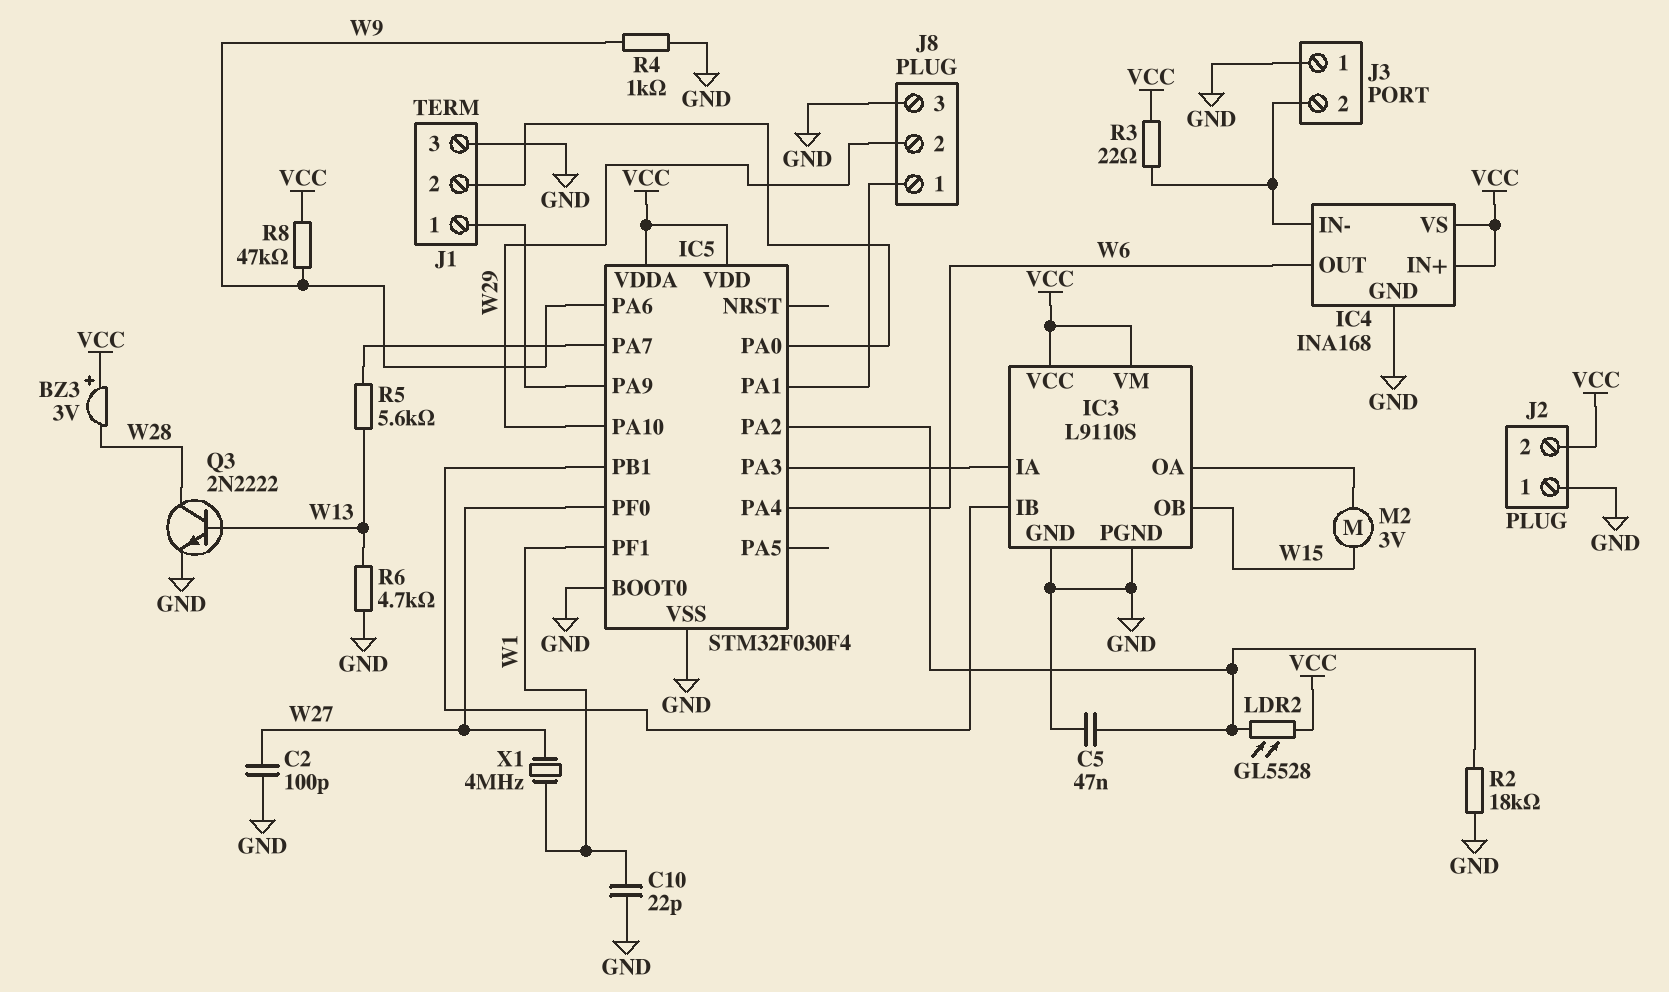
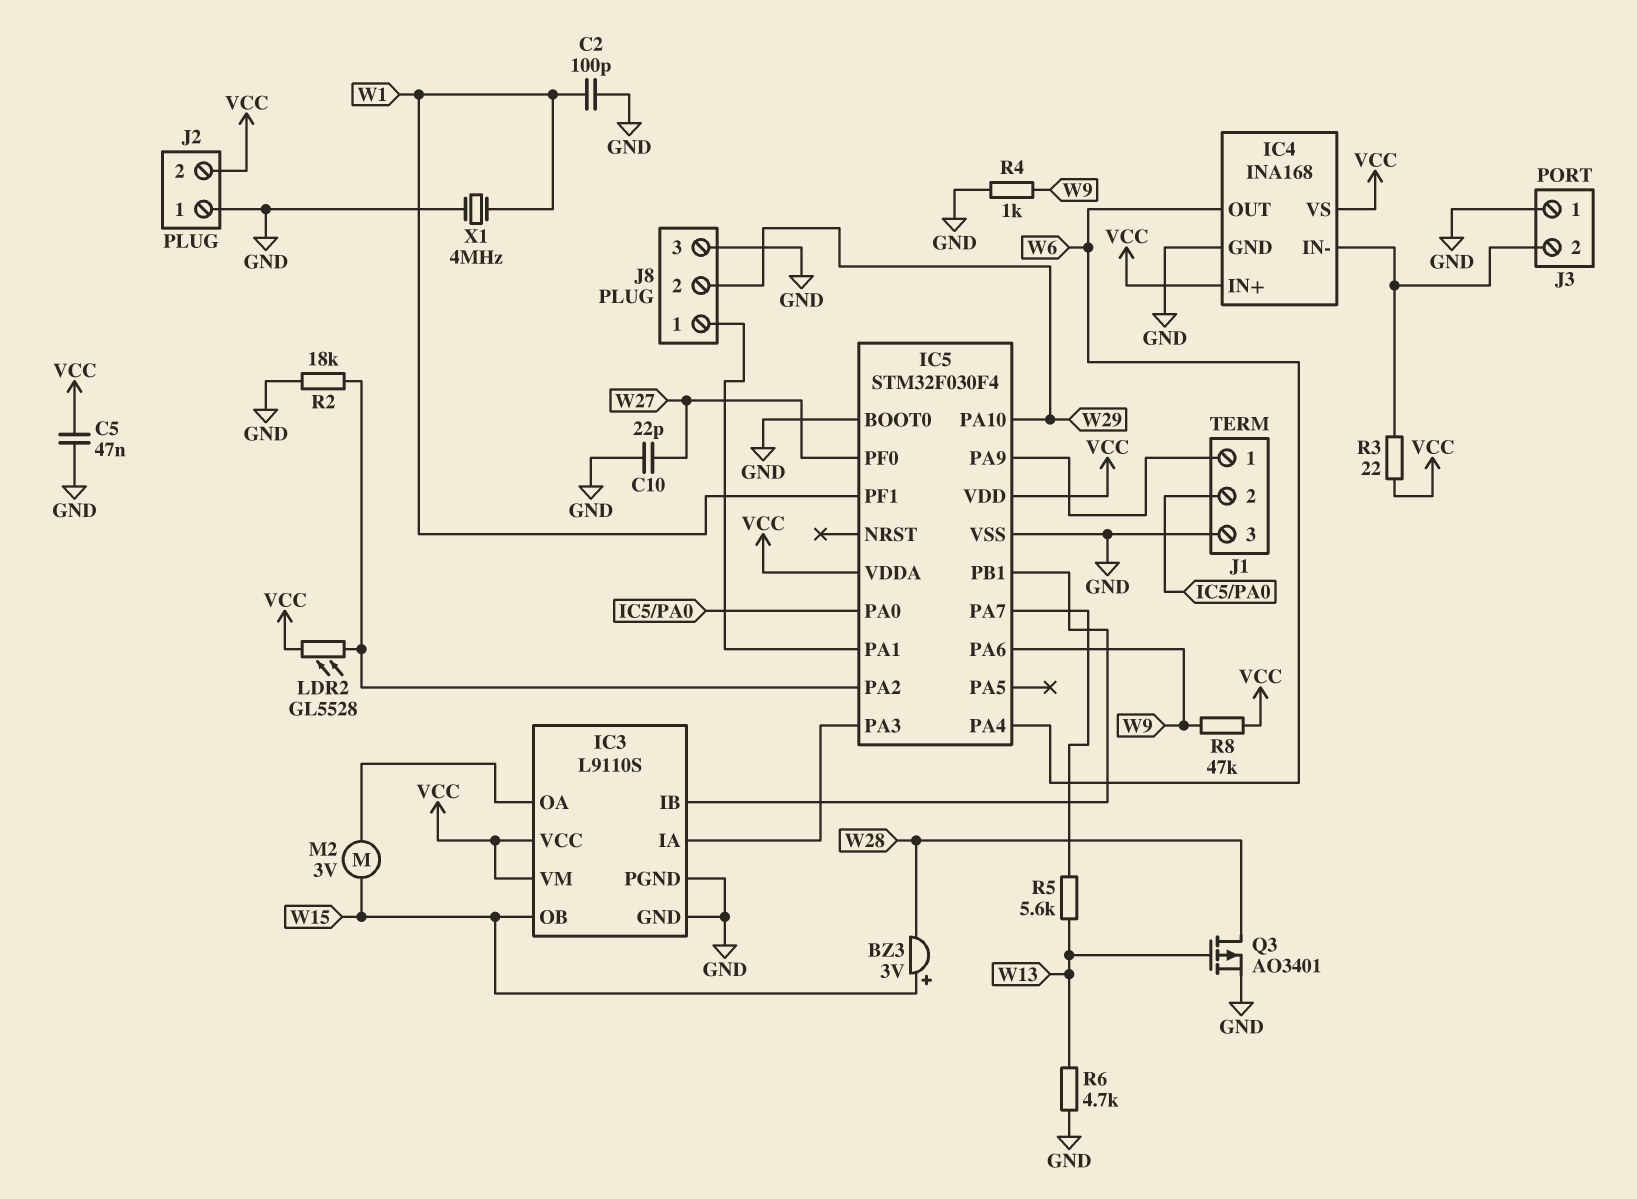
BZ3: buzzer 3V (plus VCC, minus W28) -> buzzer 3V (plus W15, minus W28)
C2: 100pF (GND, W27) -> 100pF (GND, W1)
C5: 47nF (GND, IC5/PA2) -> 47nF (GND, VCC)
C10: 22pF (GND, W1) -> 22pF (GND, W27)
Q3: NPN 2N2222 (B W13, C W28, E GND) -> PMOS AO3401 (G W13, D W28, S GND)
X1: 4MHz (W1, W27) -> 4MHz (GND, W1)

